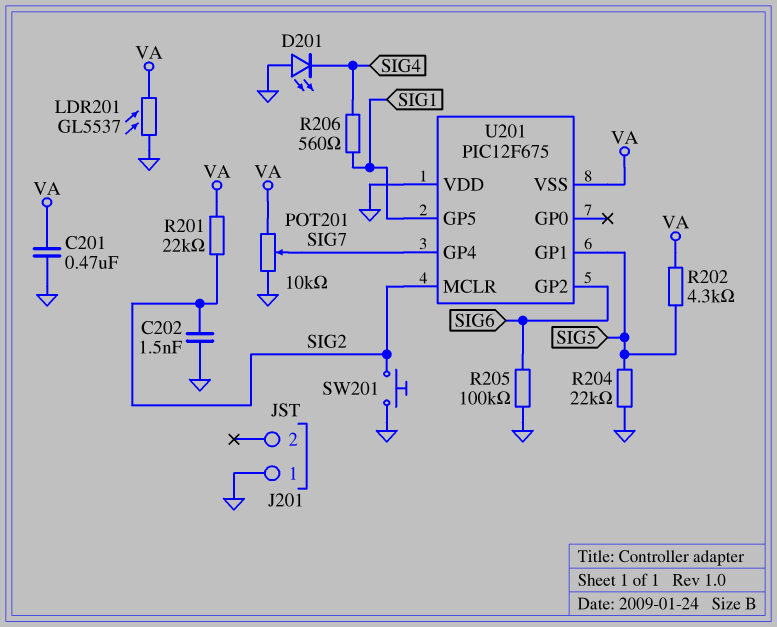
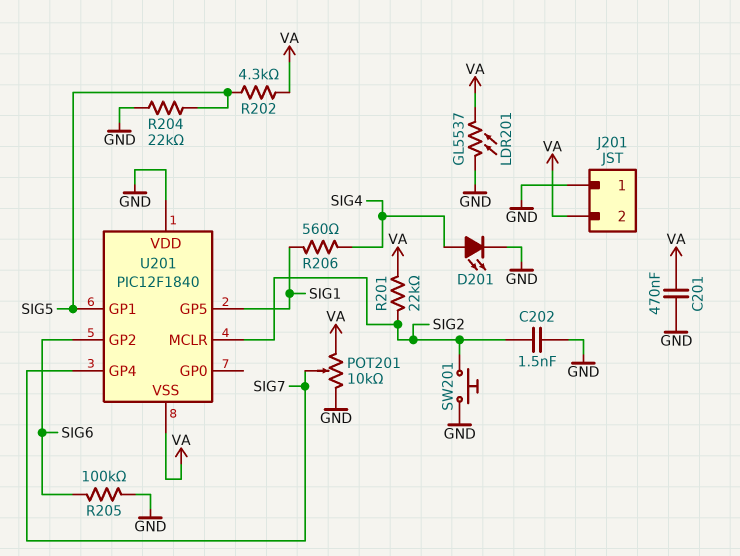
D201: LED (A GND, K SIG4) -> LED (A SIG4, K GND)
J201 pin 2: none -> VA
U201: PIC12F675 -> PIC12F1840

